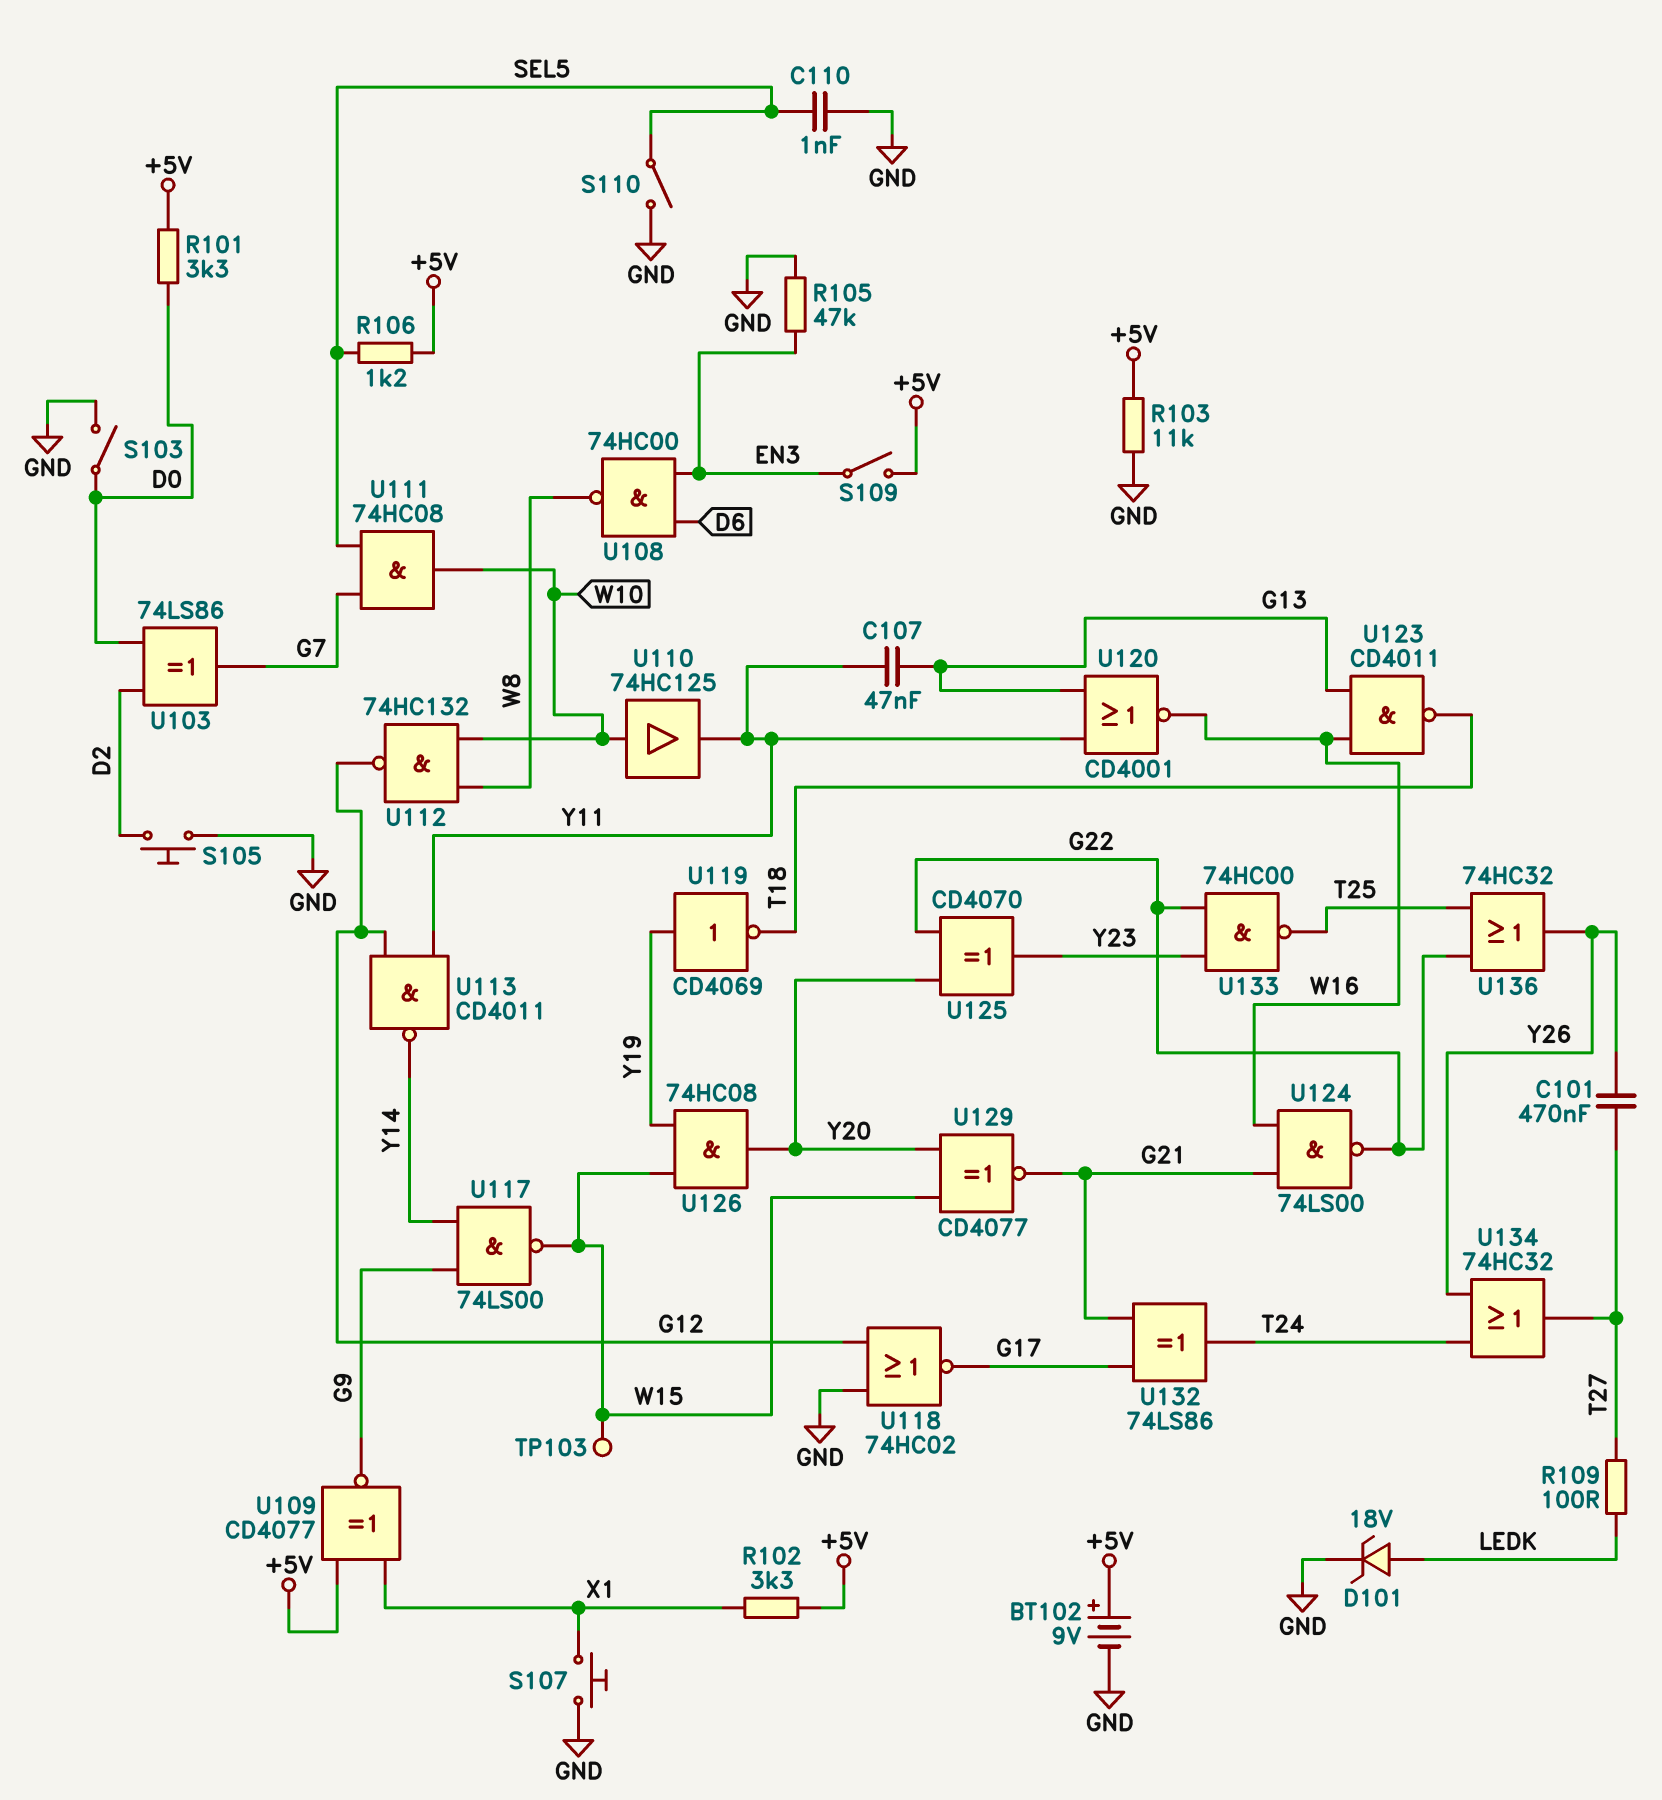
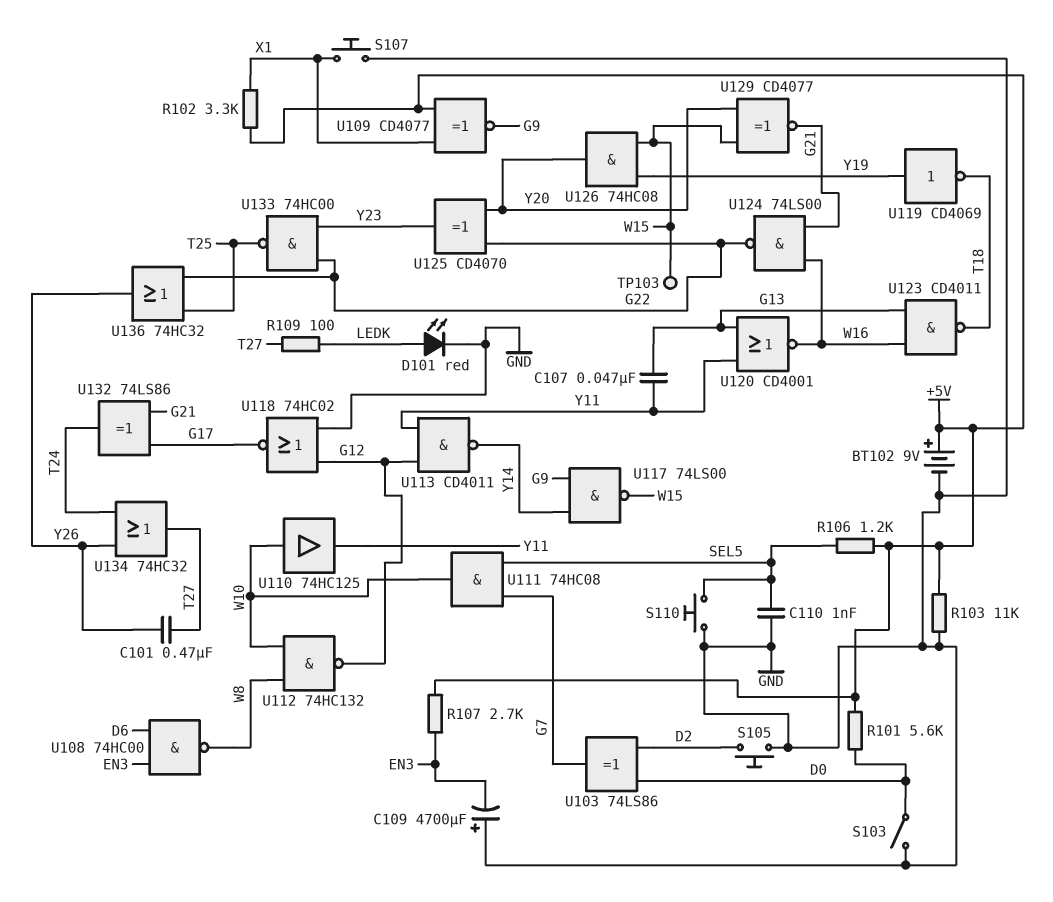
C109: none -> 4700uF (plus GND, minus EN3)
D101: zener 18V (A LEDK, K GND) -> LED red (A LEDK, K GND)
R101: 3.3k (+5V, D0) -> 5.6k (+5V, D0)
R105: 47k (EN3, GND) -> none
R107: none -> 2.7k (+5V, EN3)
S109: switch (+5V, EN3) -> none
S110: switch (GND, SEL5) -> button (GND, SEL5)

